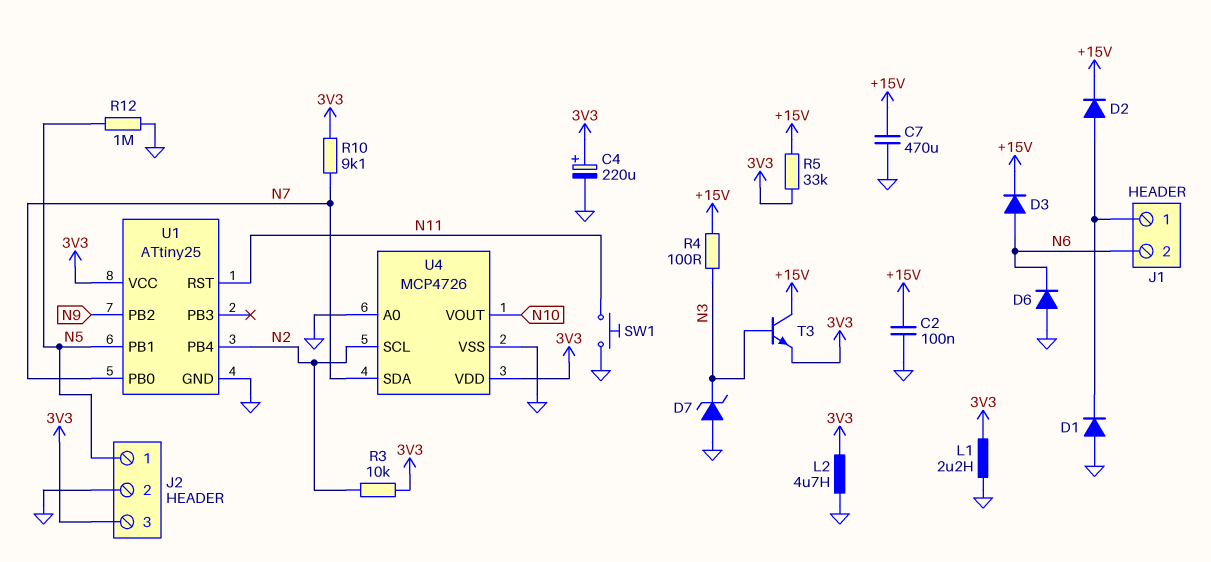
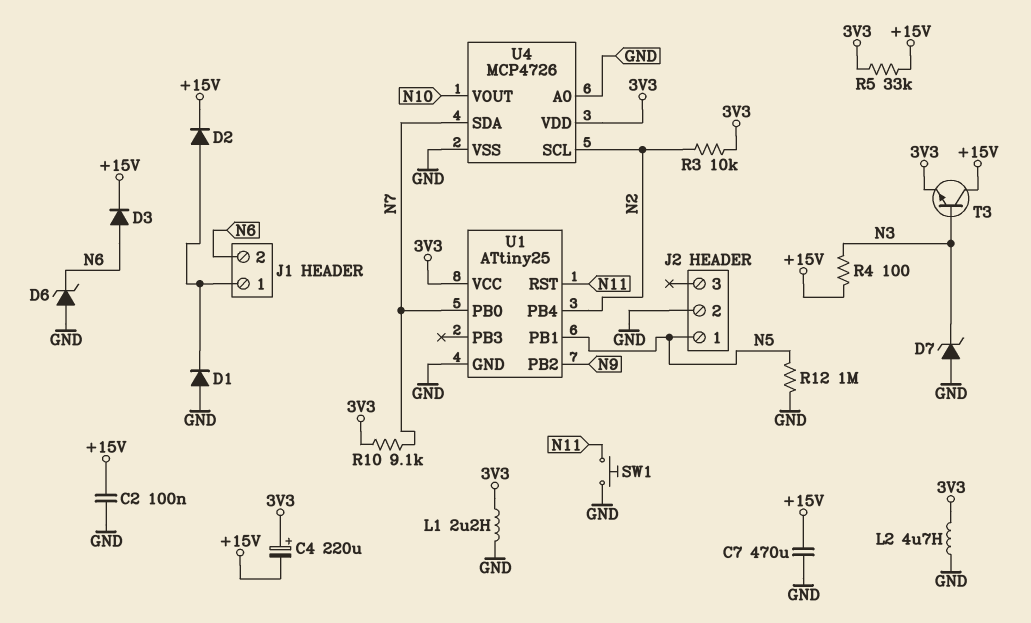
C4: 220uF (plus 3V3, minus GND) -> 220uF (plus 3V3, minus +15V)
D6: diode (A GND, K N6) -> zener (A GND, K N6)
J2 pin 3: 3V3 -> none

